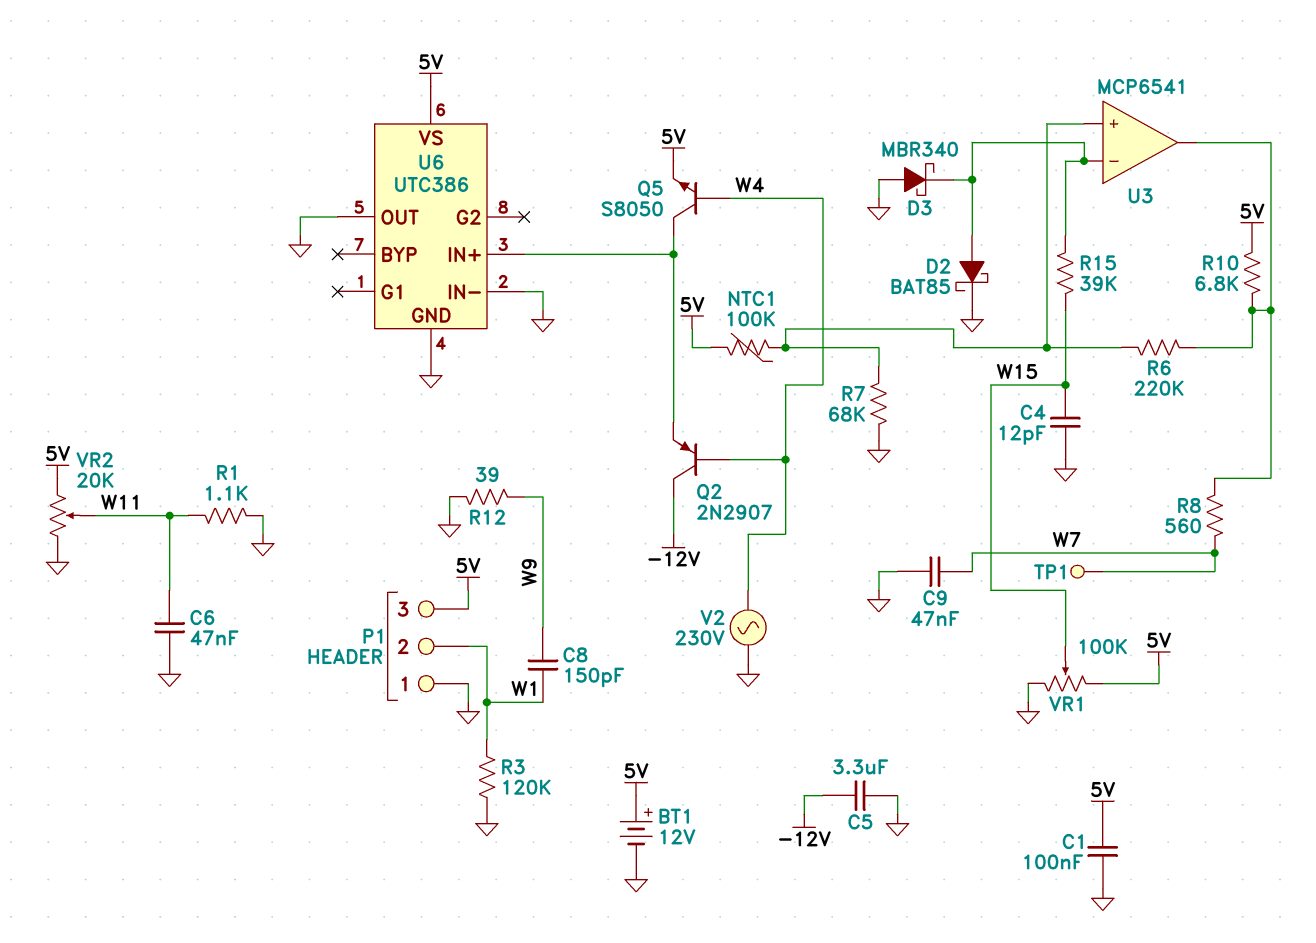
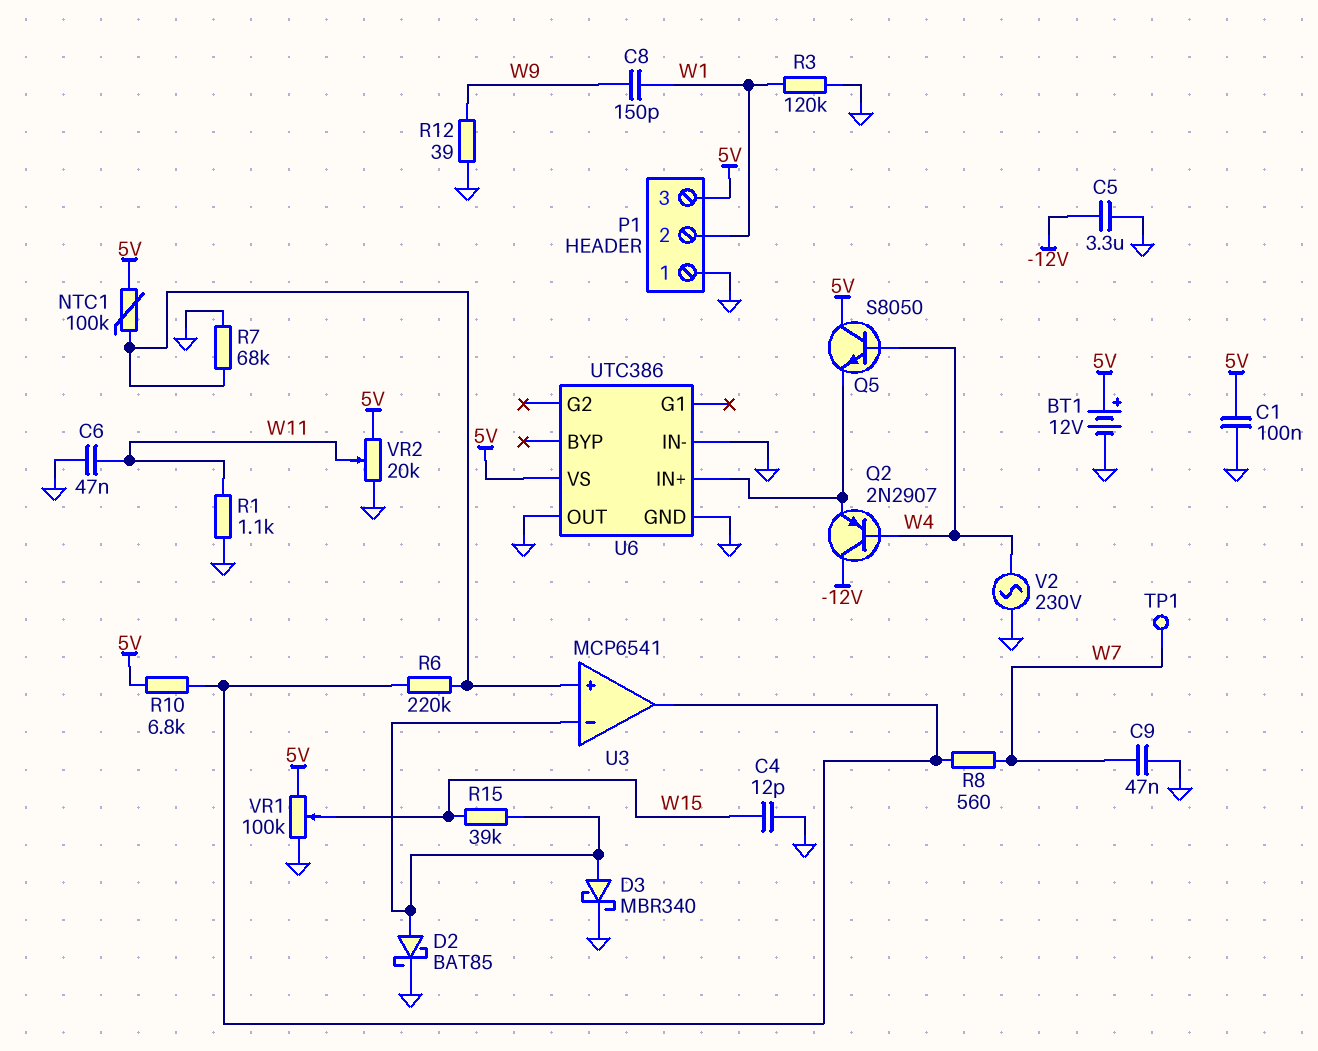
D3: schottky MBR340 (A GND, K U3/in-) -> schottky MBR340 (A U3/in-, K GND)
Q5: NPN S8050 (B W4, C U6/IN+, E 5V) -> NPN S8050 (B W4, C 5V, E U6/IN+)

